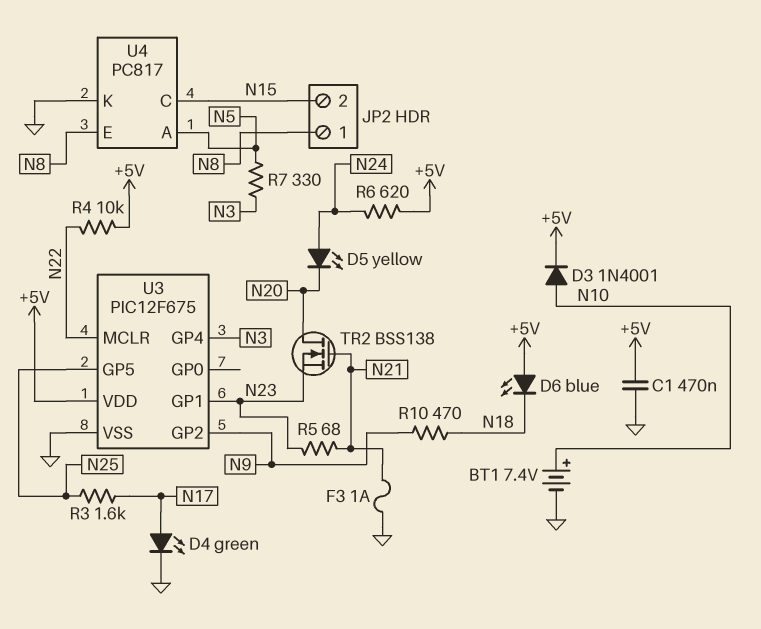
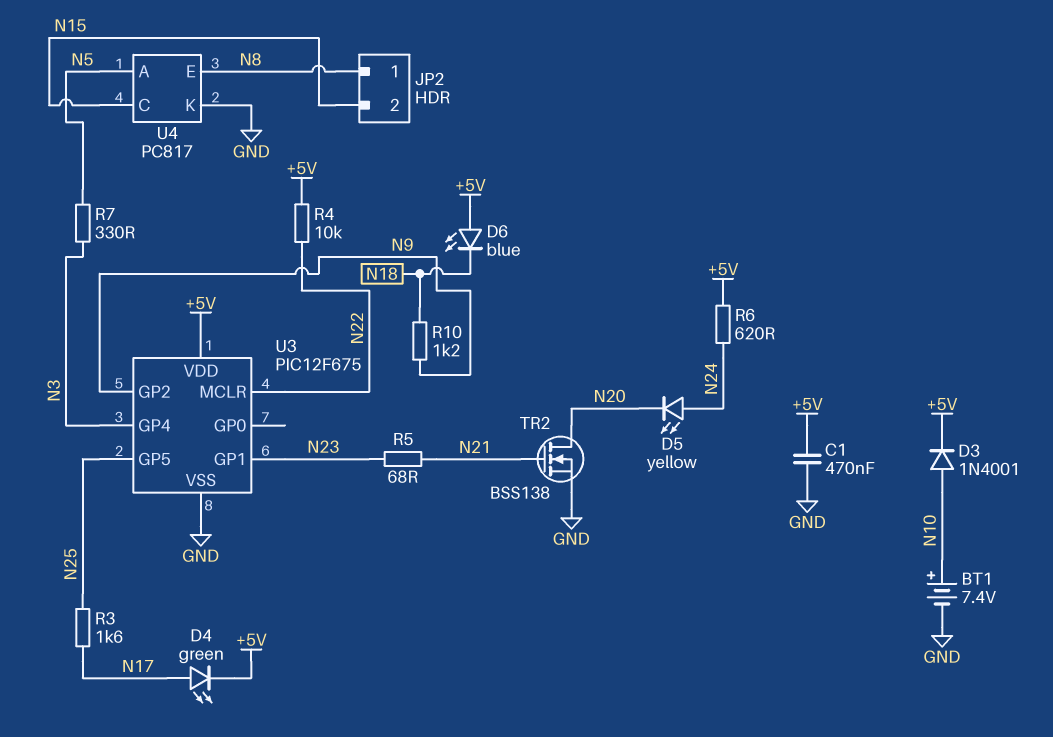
D4: LED green (A N17, K GND) -> LED green (A N17, K +5V)
F3: 1A (GND, N21) -> none
R10: 470 (N9, N18) -> 1.2k (N9, N18)
TR2: NMOS BSS138 (G N21, D N20, S N23) -> NMOS BSS138 (G N21, D N20, S GND)

